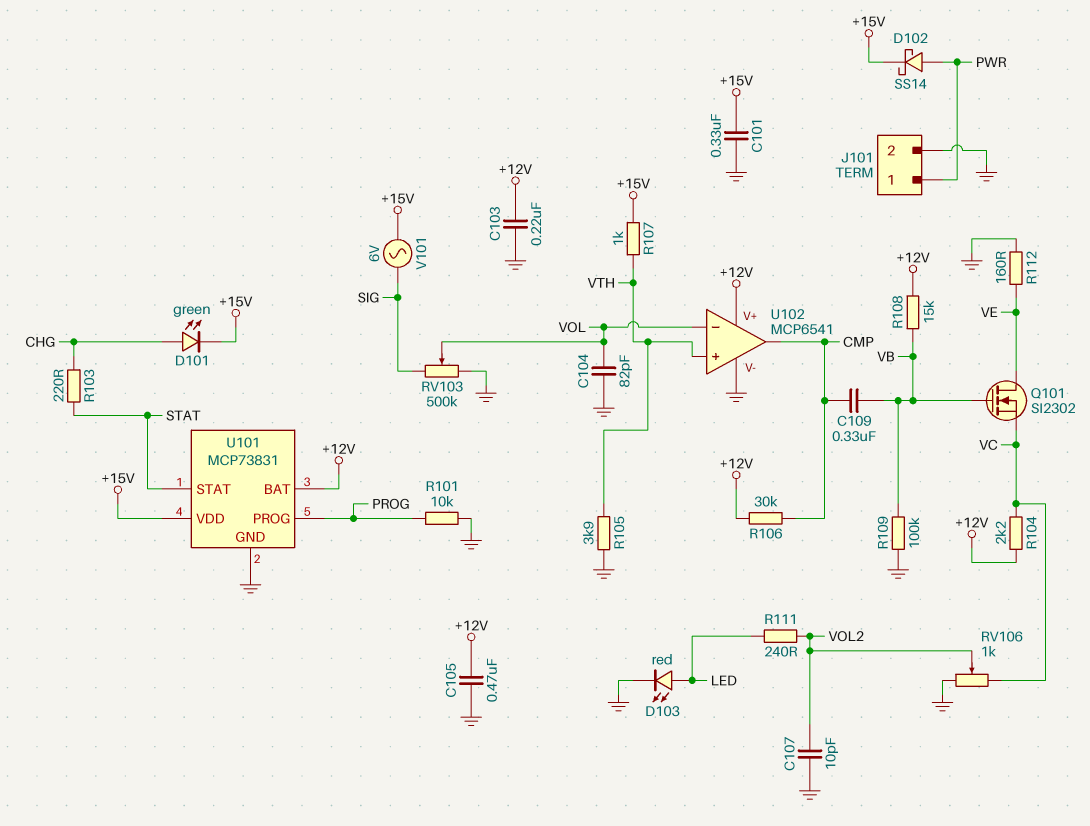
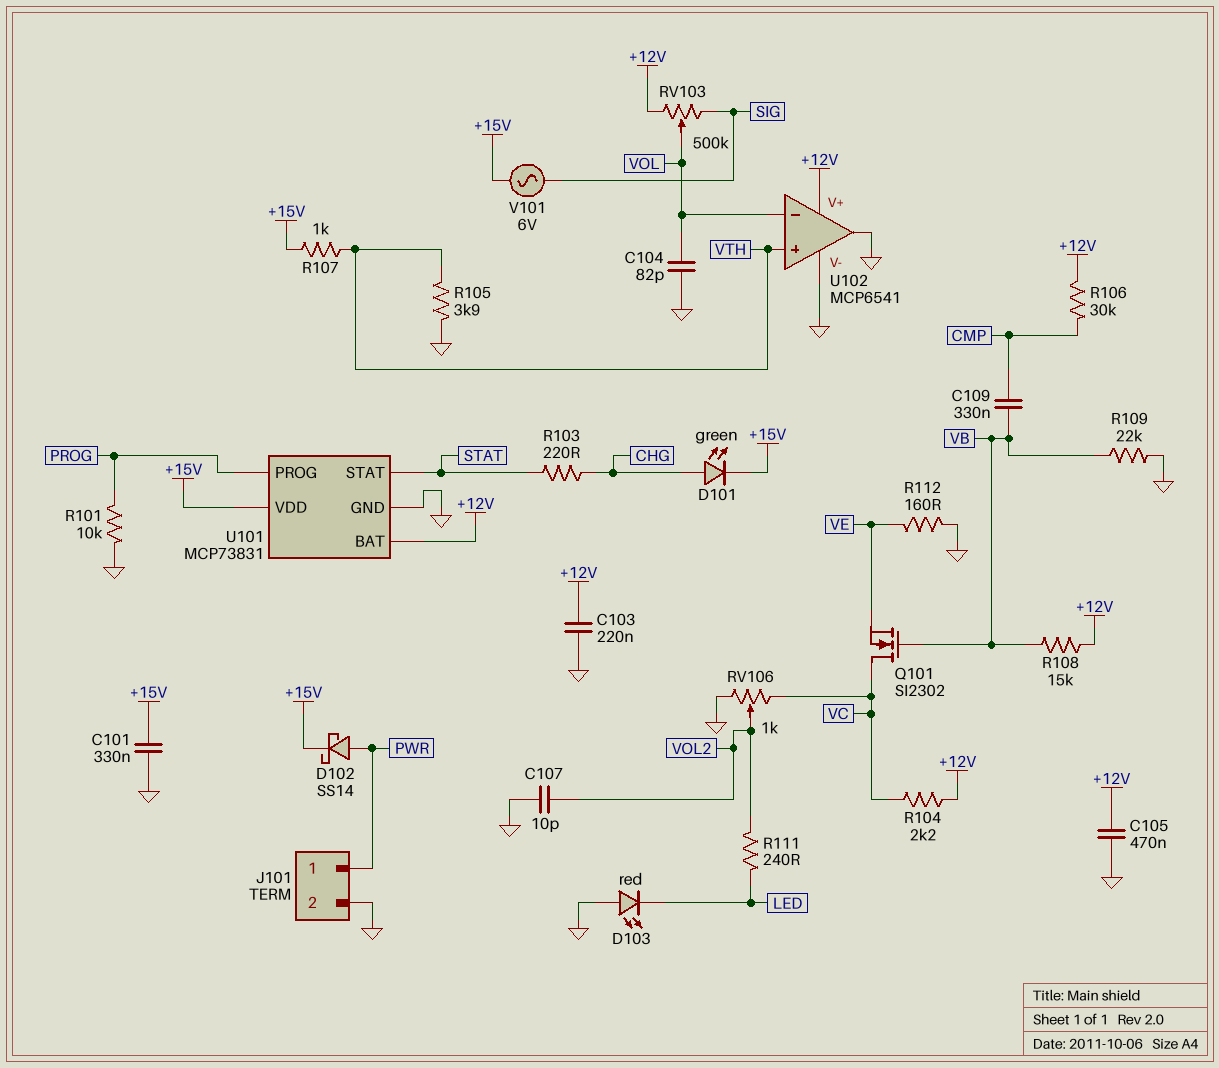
D103: LED red (A LED, K GND) -> LED red (A GND, K LED)
Q101: NMOS SI2302 (G VB, D VE, S VC) -> NMOS SI2302 (G VB, D VC, S VE)
R109: 100k (GND, VB) -> 22k (GND, VB)
RV103: 500k (GND, SIG, wiper VOL) -> 500k (+12V, SIG, wiper VOL)
U102 pin out: CMP -> GND

